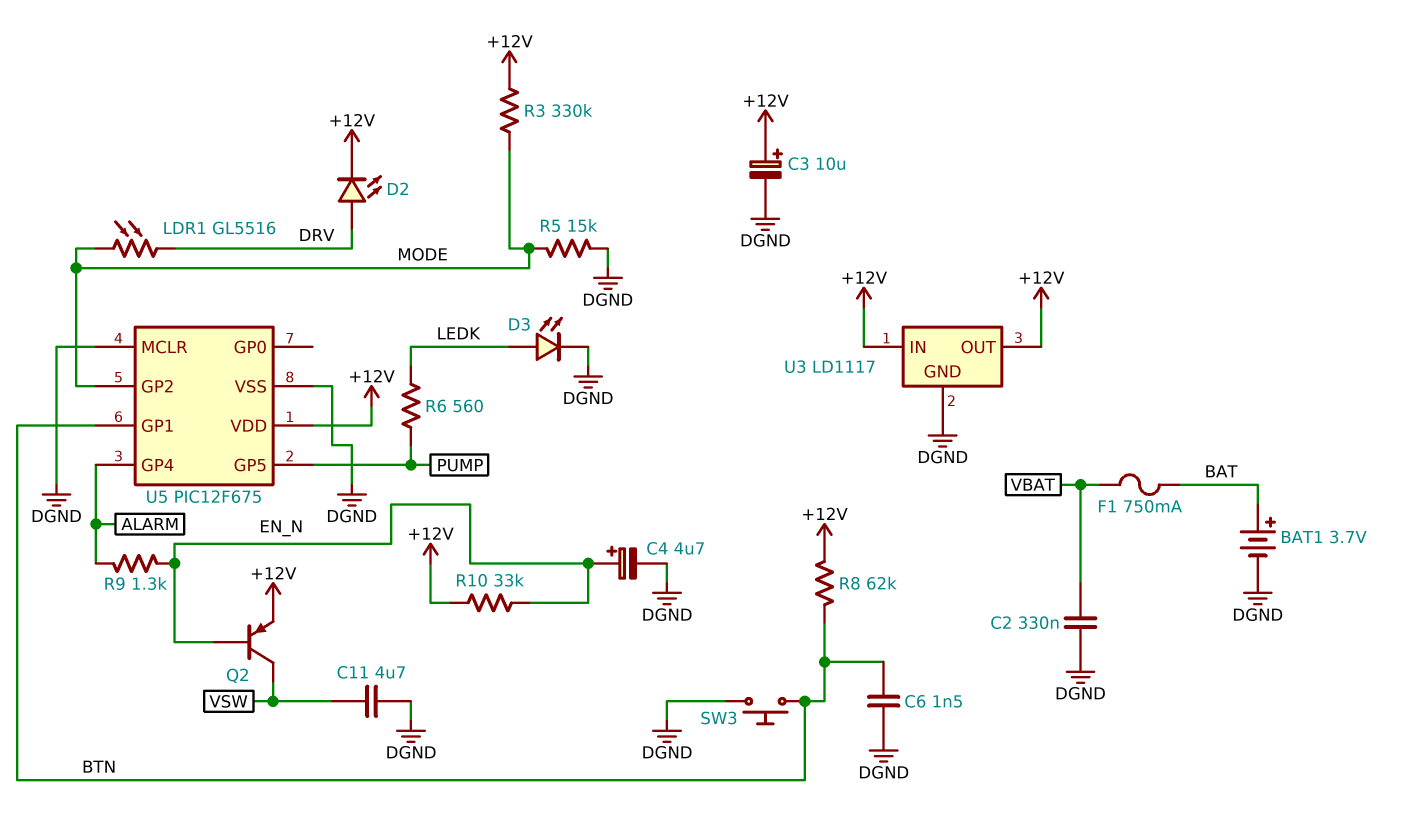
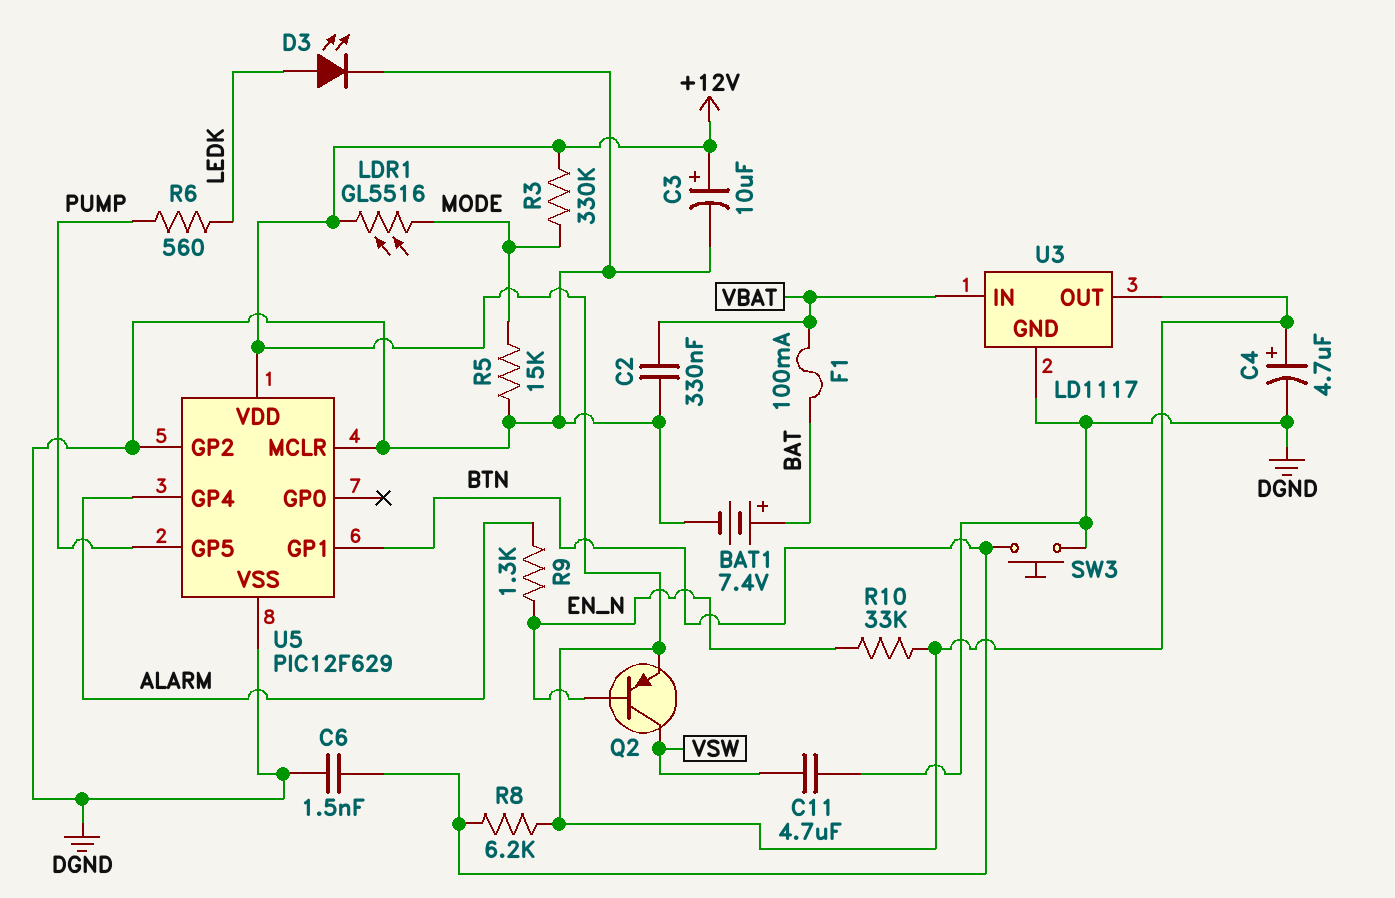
BAT1: 3.7V (plus BAT, minus DGND) -> 7.4V (plus BAT, minus DGND)
C4: 4.7uF (plus EN_N, minus DGND) -> 4.7uF (plus +12V, minus DGND)
D2: LED (A DRV, K +12V) -> none
F1: 750mA (BAT, VBAT) -> 100mA (BAT, VBAT)
LDR1: GL5516 (DRV, MODE) -> GL5516 (+12V, MODE)
R8: 62k (+12V, BTN) -> 6.2k (+12V, BTN)
U3 pin IN: +12V -> VBAT
U5: PIC12F675 -> PIC12F629
U5 pin GP2: MODE -> DGND

